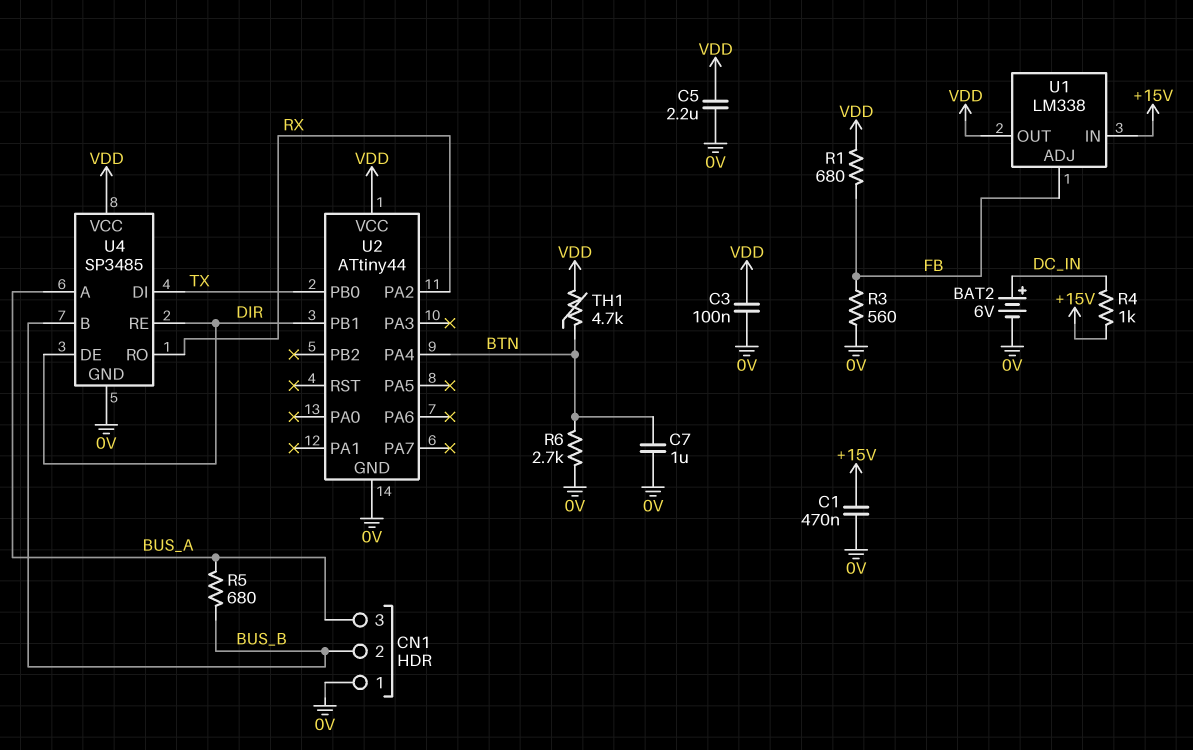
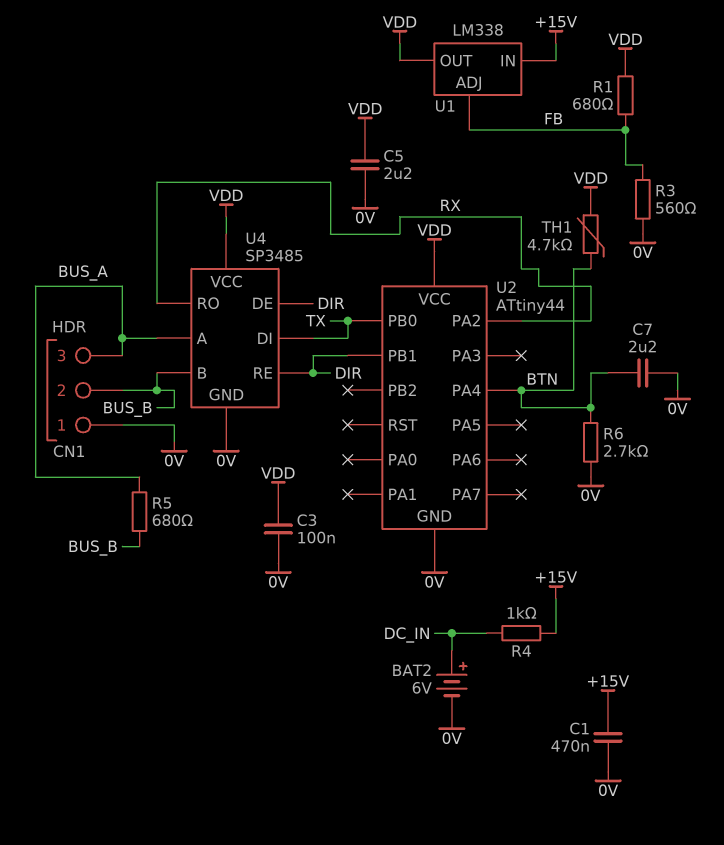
C7: 1uF (0V, BTN) -> 2.2uF (0V, BTN)

